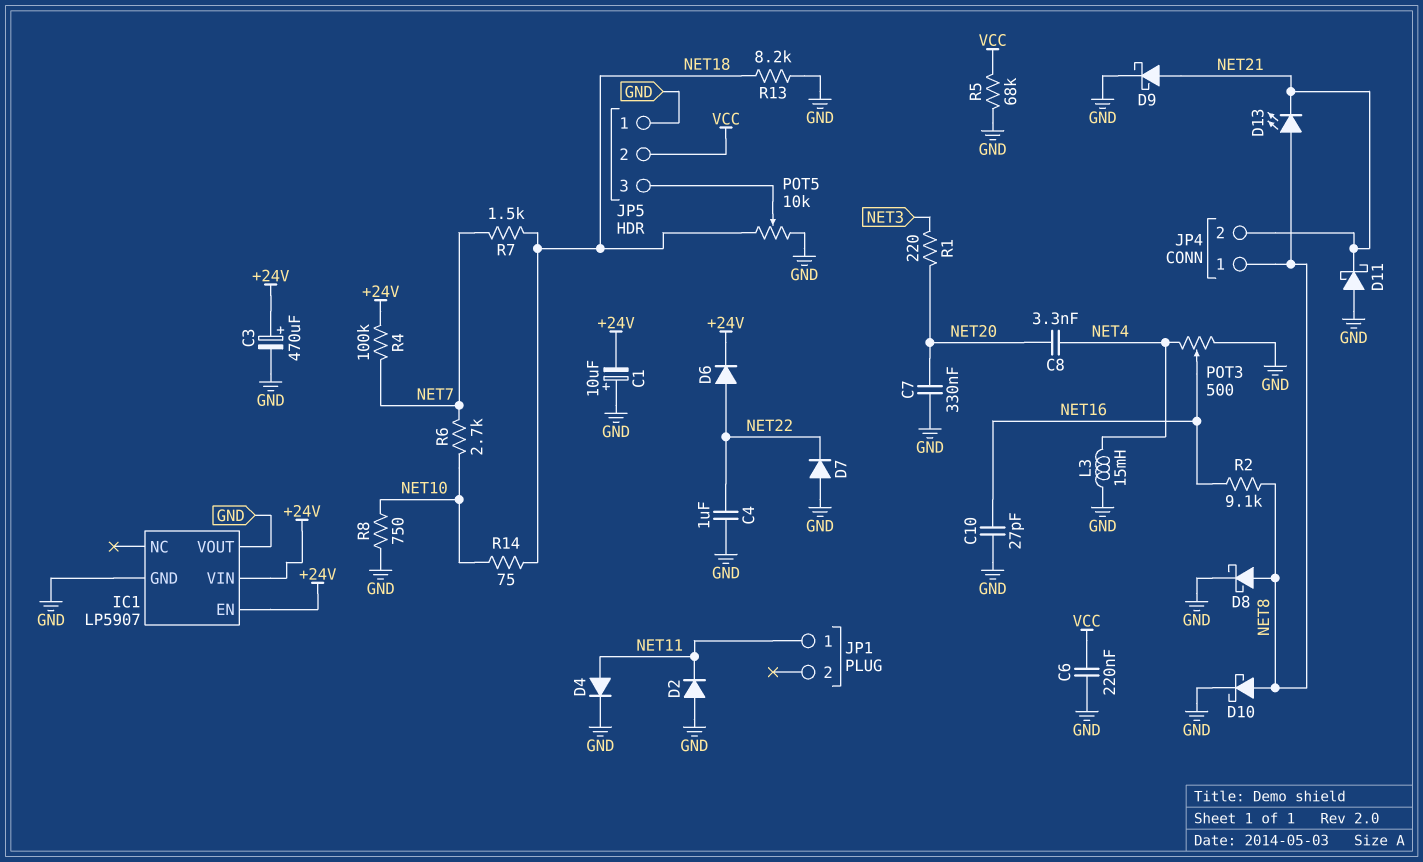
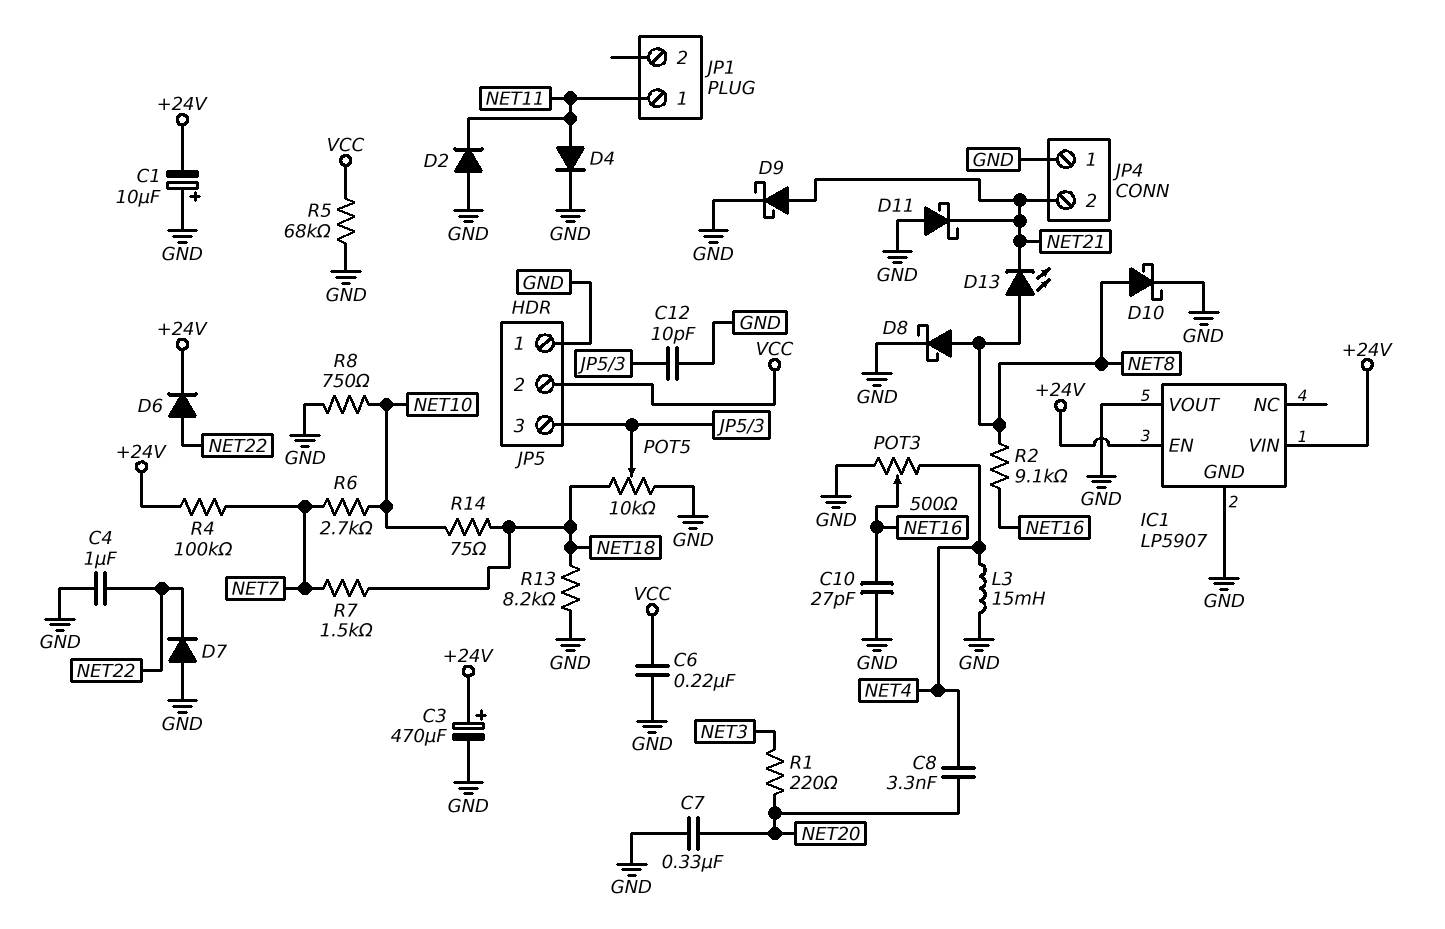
C12: none -> 10pF (GND, JP5/3)
JP4 pin 1: NET8 -> GND

